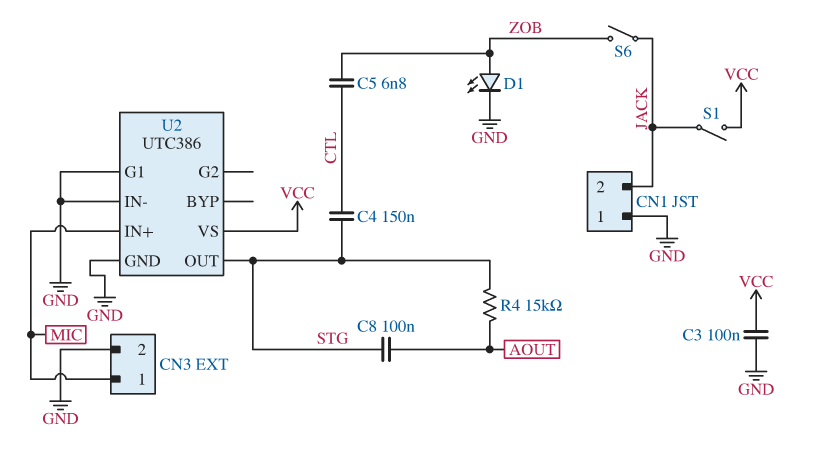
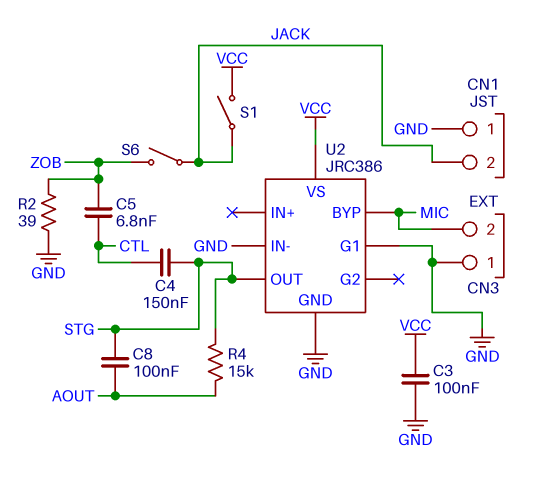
CN3 pin 1: MIC -> GND
CN3 pin 2: GND -> MIC
D1: LED (A ZOB, K GND) -> none
R2: none -> 39 (GND, ZOB)
U2: UTC386 -> JRC386
U2 pin BYP: none -> MIC
U2 pin IN+: MIC -> none

